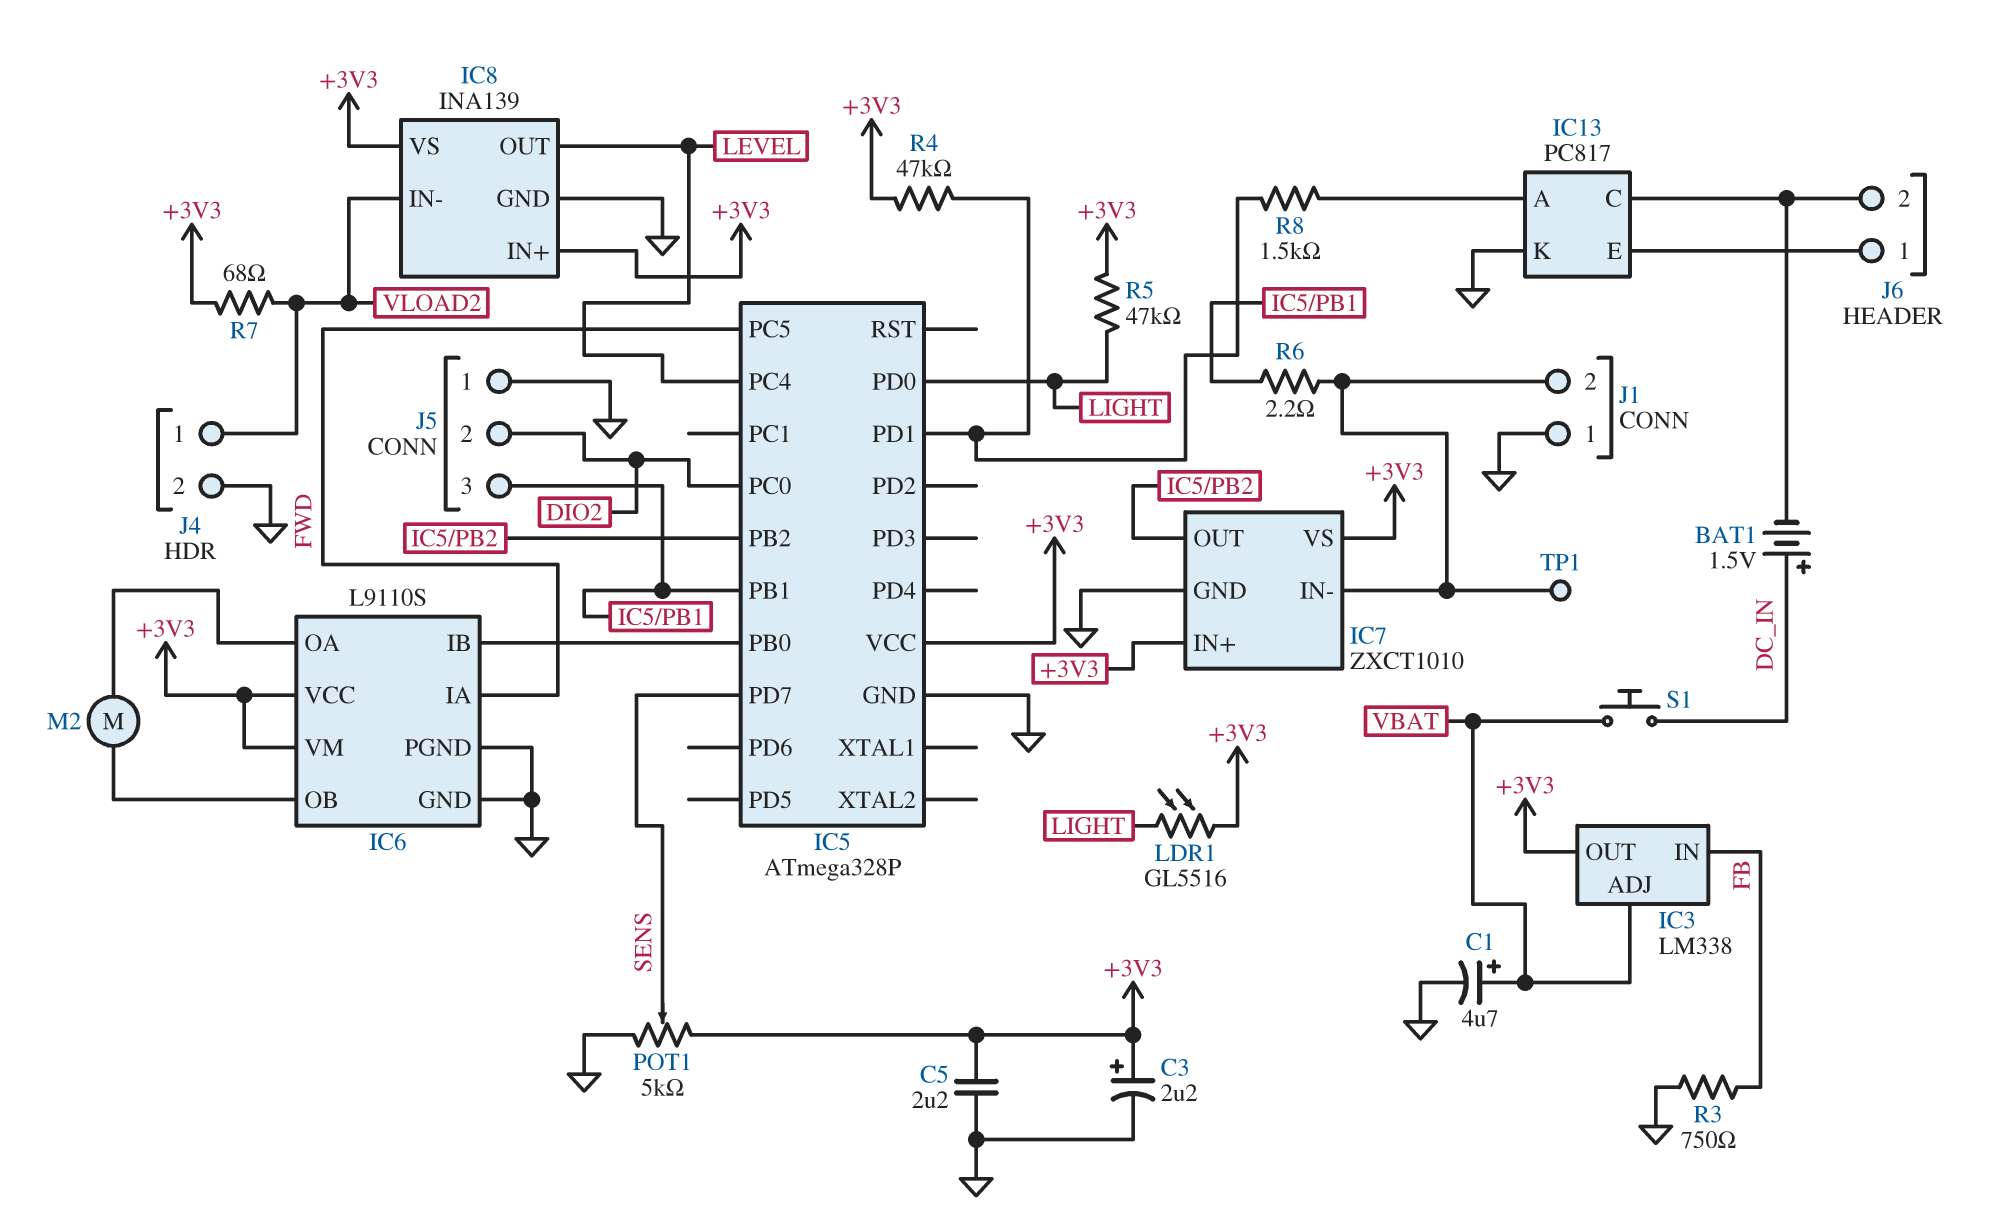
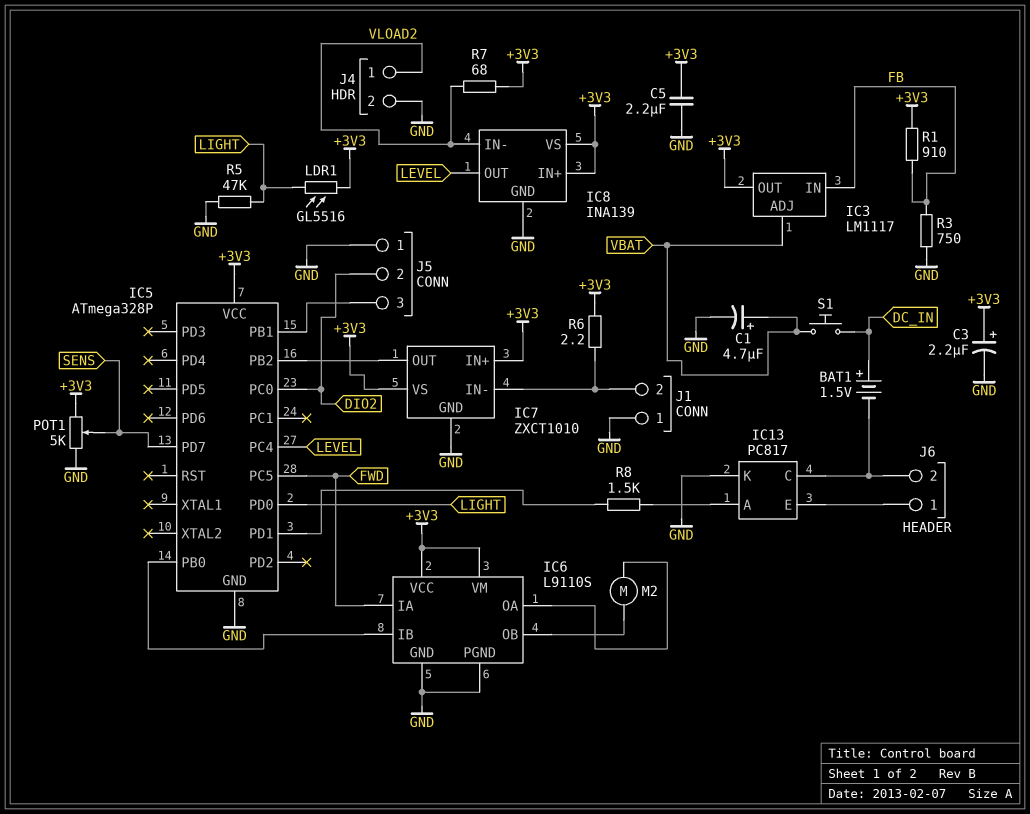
IC3: LM338 -> LM1117
R1: none -> 910 (+3V3, FB)
R4: 47k (+3V3, IC5/PD1) -> none
R5: 47k (+3V3, LIGHT) -> 47k (GND, LIGHT)
R6: 2.2 (IC5/PB1, IC7/IN-) -> 2.2 (+3V3, IC7/IN-)
TP1: test point (IC7/IN-) -> none

